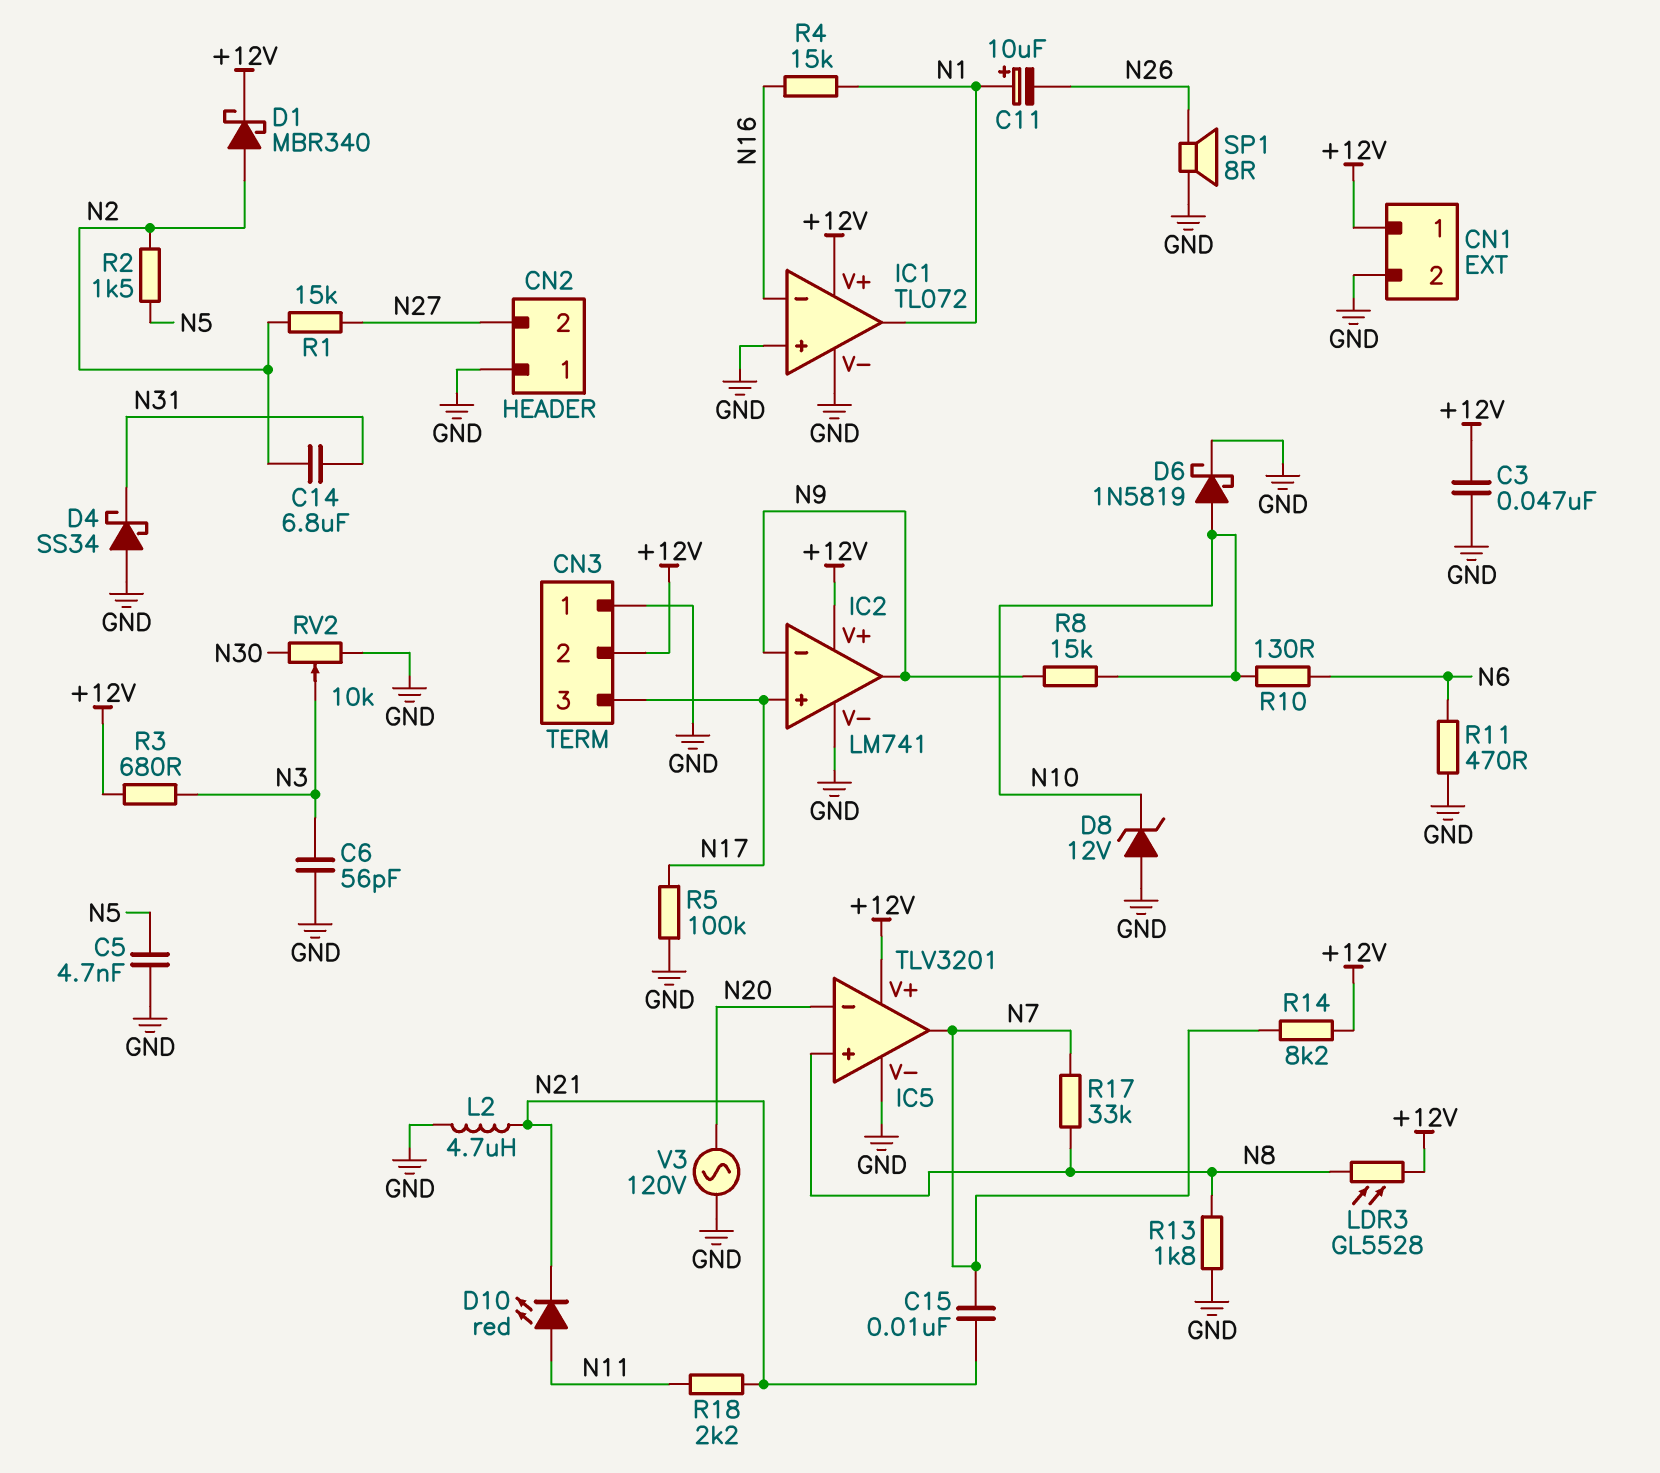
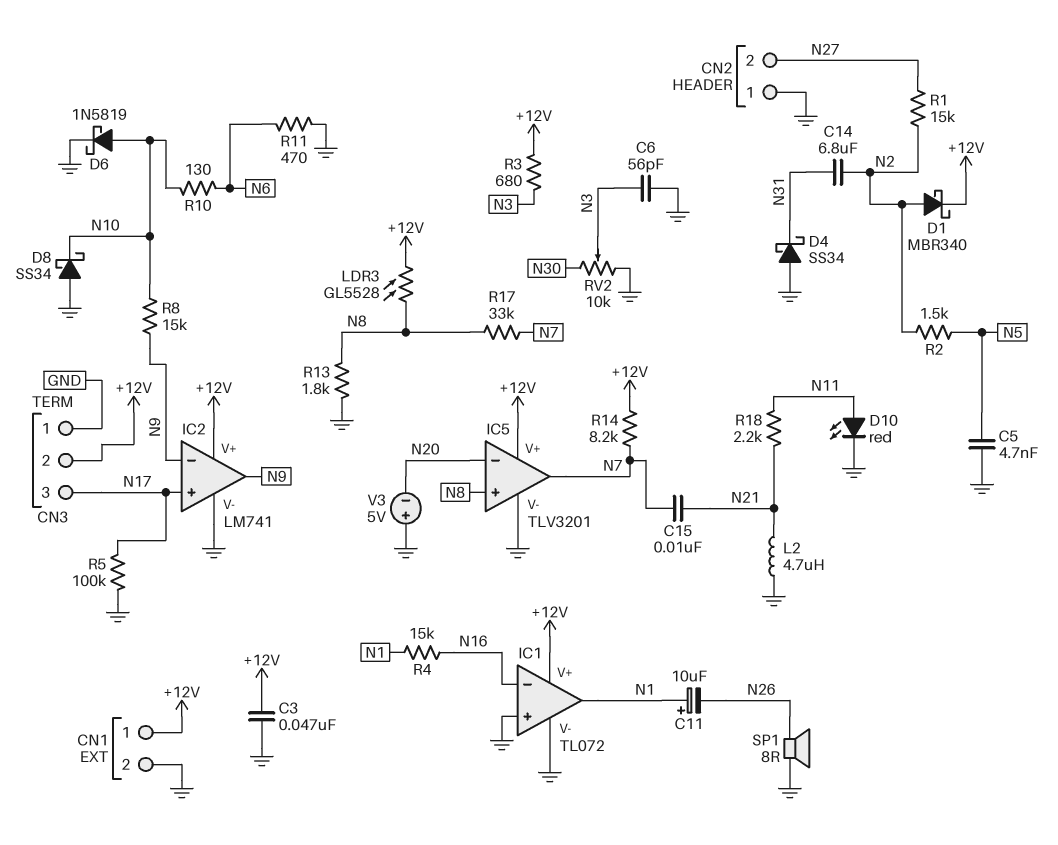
D8: zener 12V (A GND, K N10) -> schottky SS34 (A GND, K N10)
D10: LED red (A N11, K N21) -> LED red (A N11, K GND)
V3: AC 120V (GND, N20) -> 5V (plus GND, minus N20)

